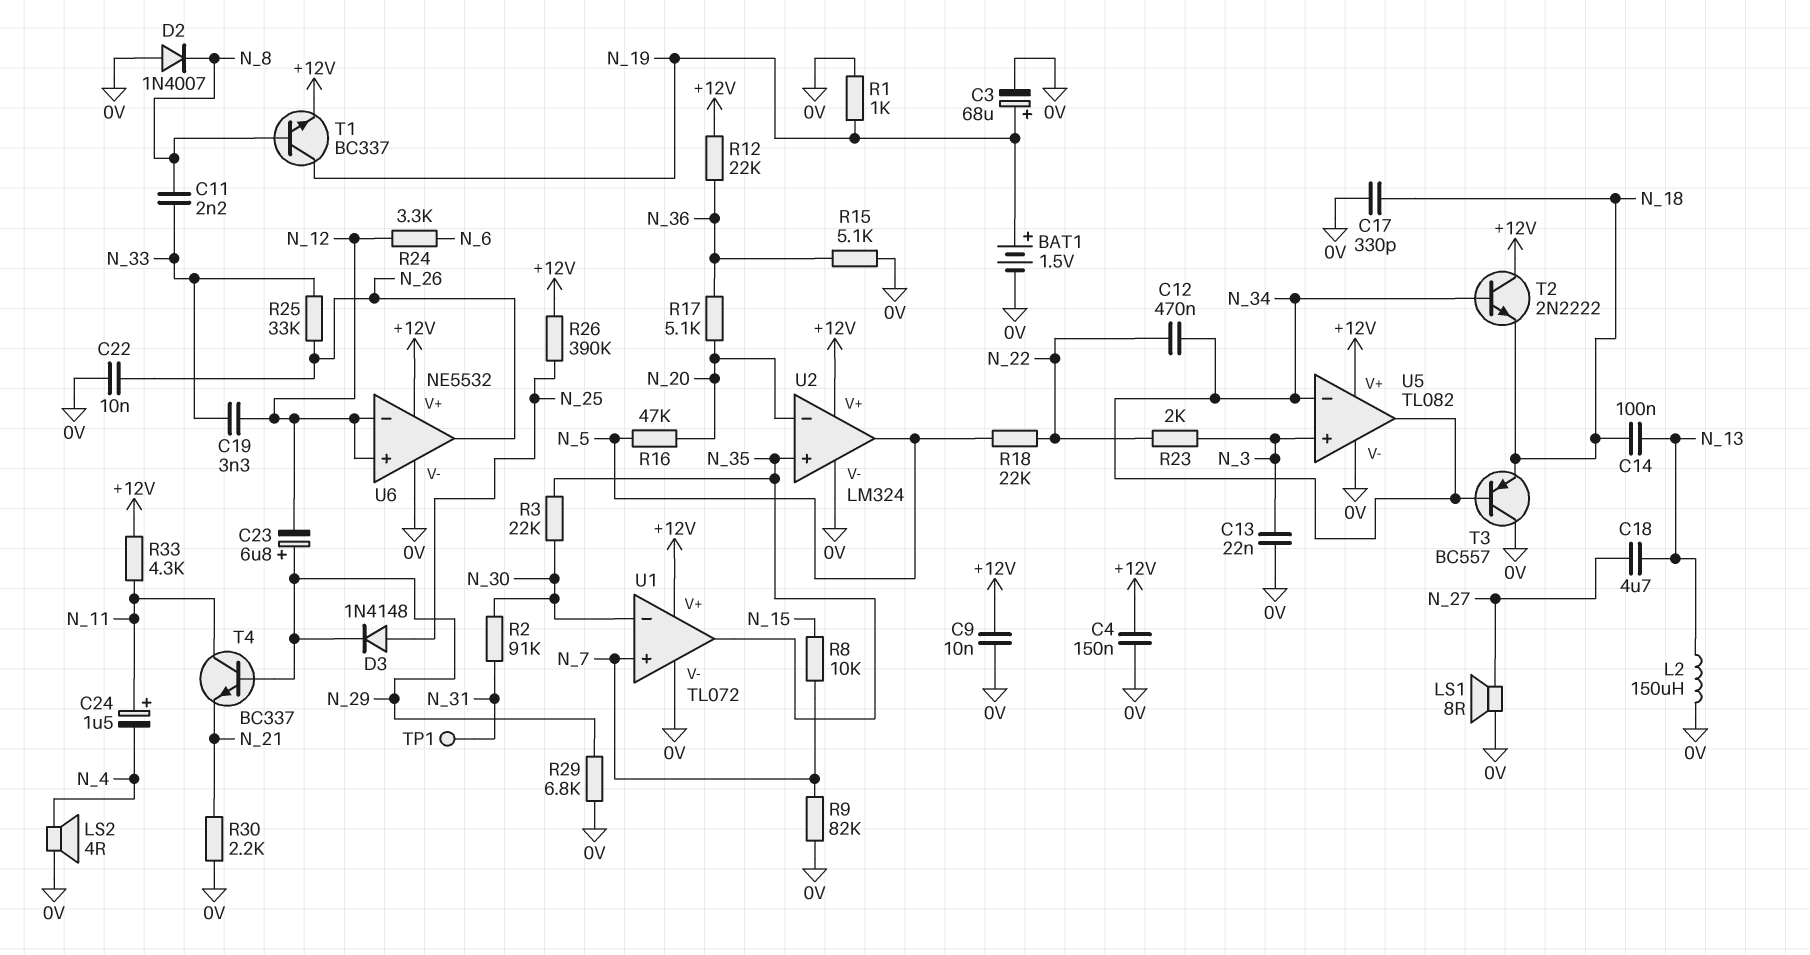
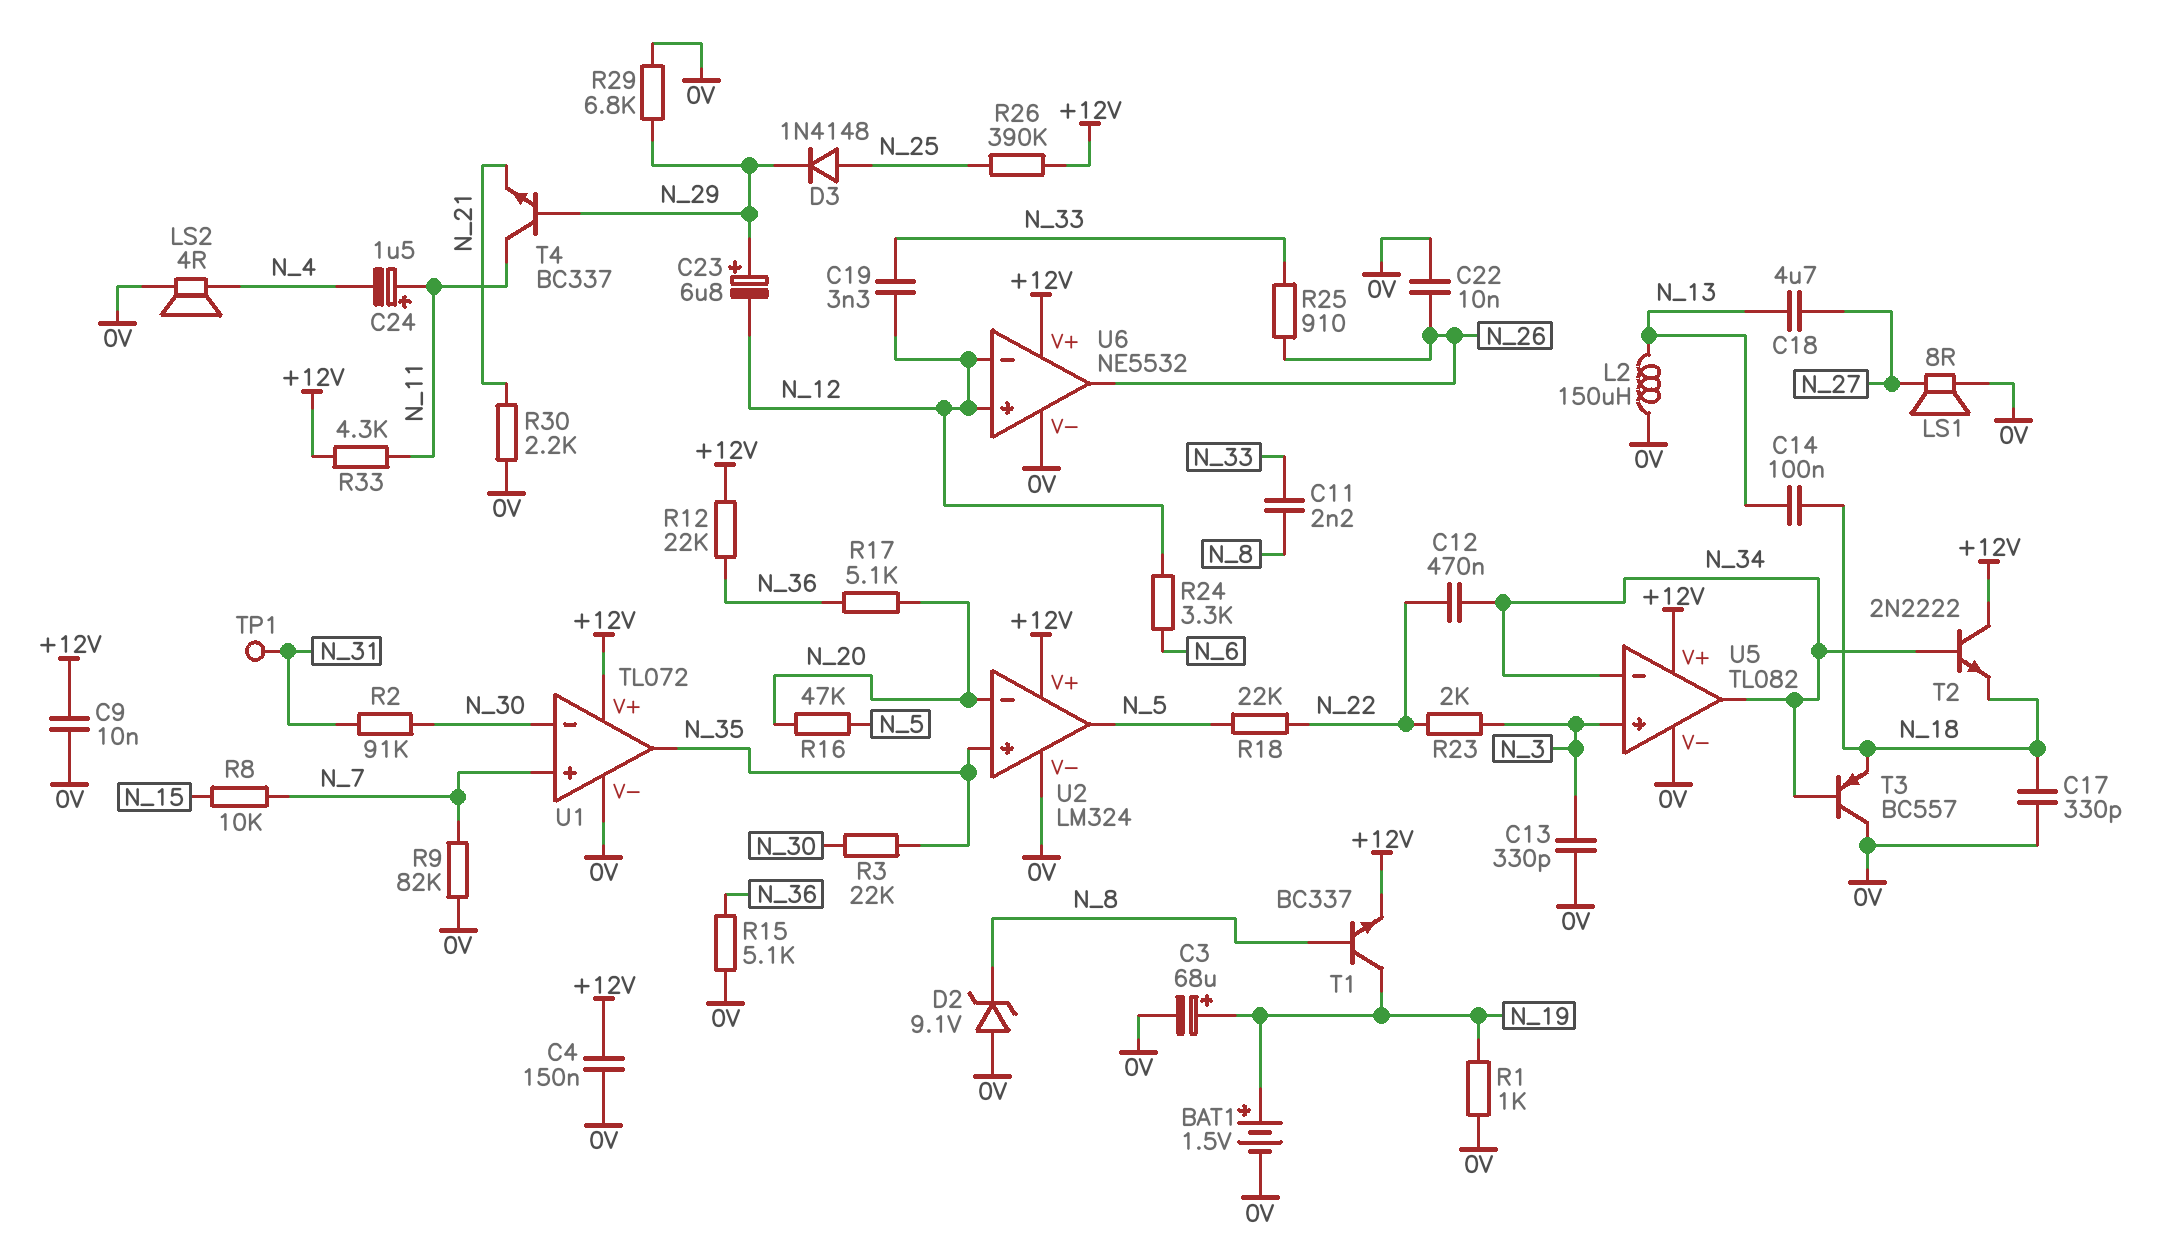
C13: 22nF (0V, N_3) -> 330pF (0V, N_3)
D2: diode 1N4007 (A 0V, K N_8) -> zener 9.1V (A 0V, K N_8)
R25: 33k (N_26, N_33) -> 910 (N_26, N_33)

